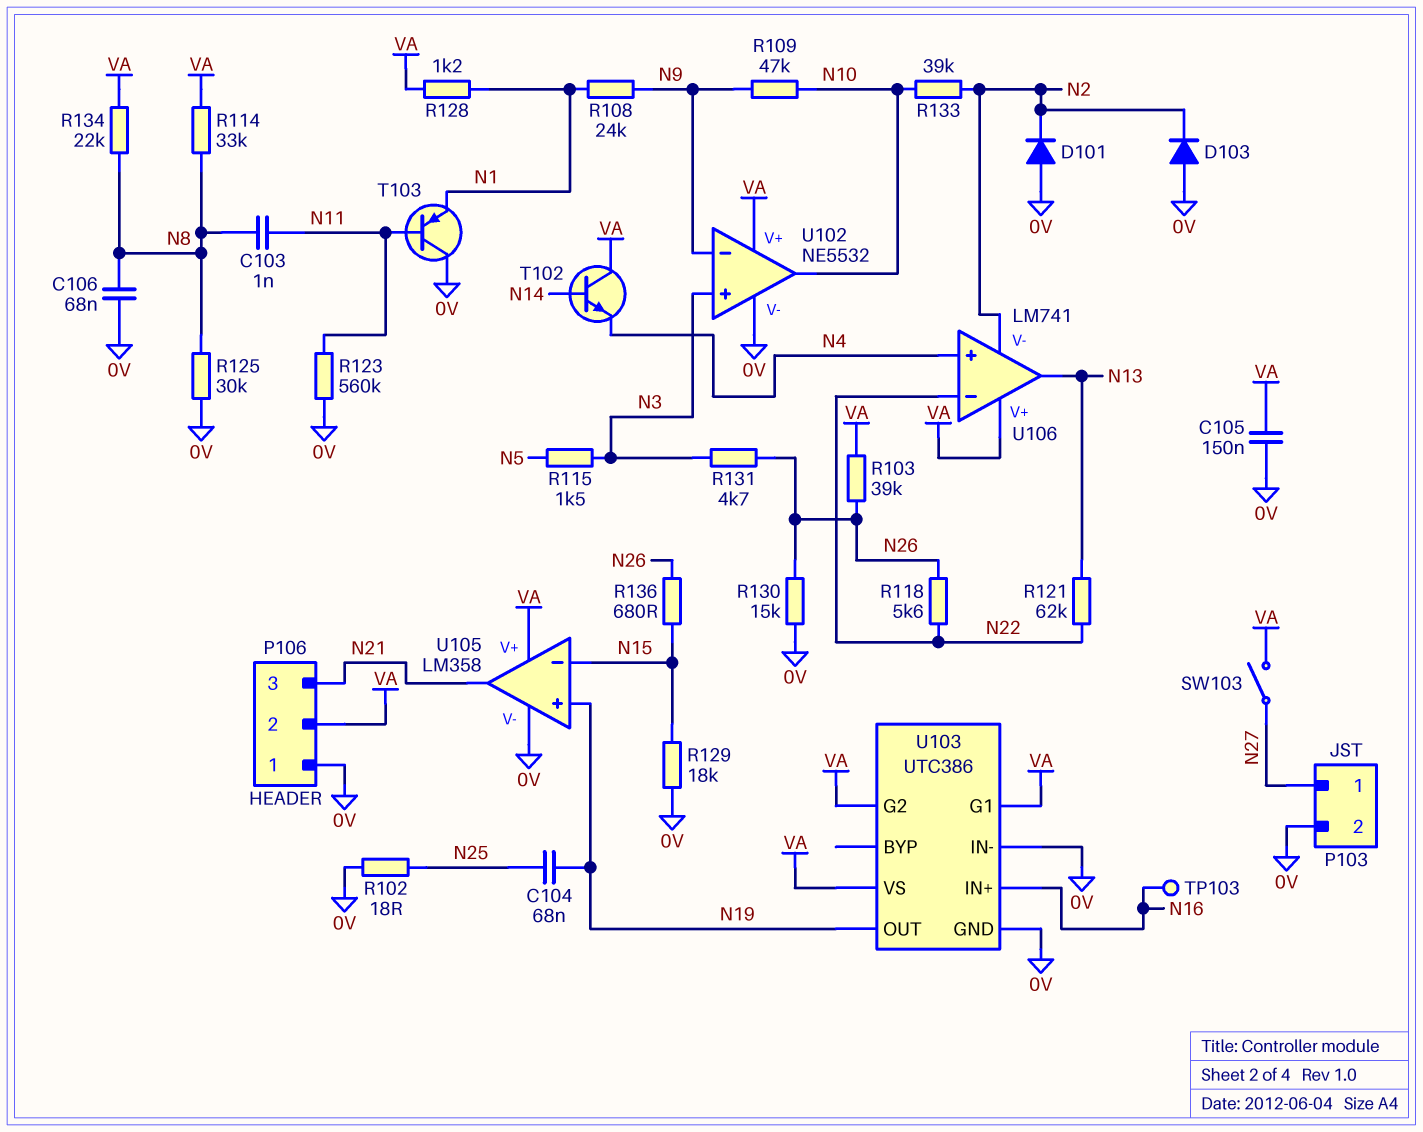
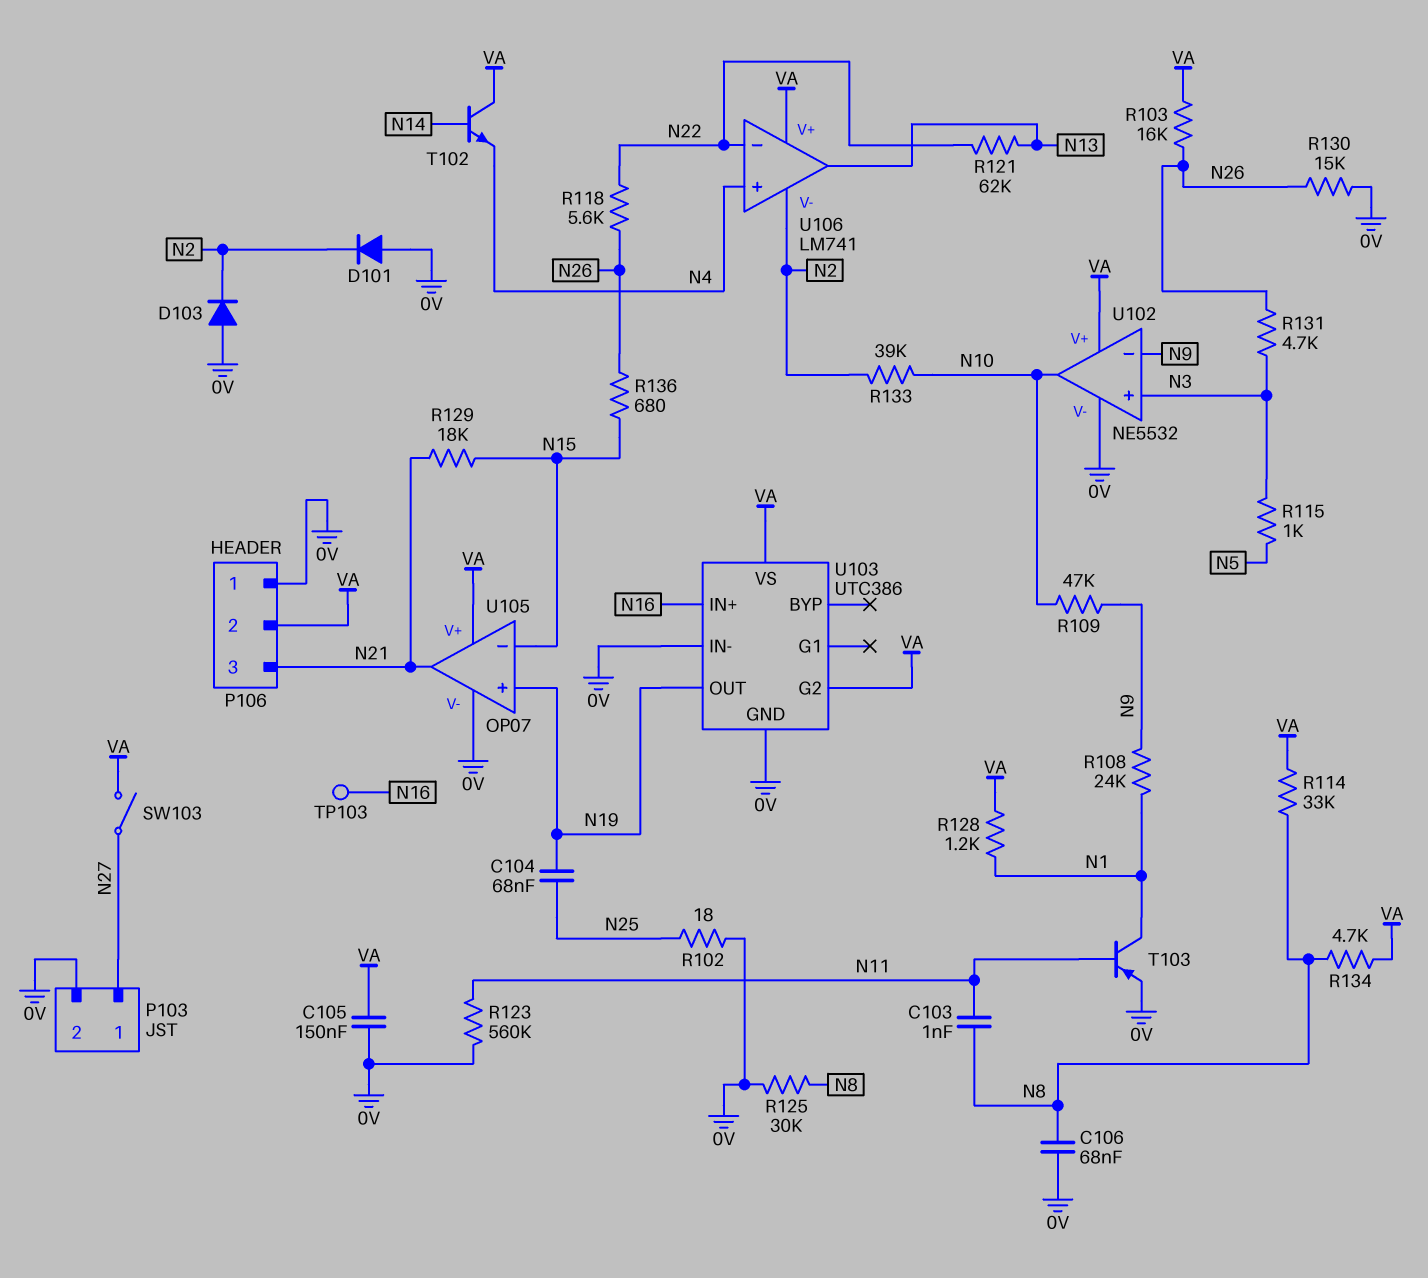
R103: 39k (N26, VA) -> 16k (N26, VA)
R115: 1.5k (N3, N5) -> 1k (N3, N5)
R129: 18k (0V, N15) -> 18k (N15, N21)
R134: 22k (N8, VA) -> 4.7k (N8, VA)
T103: PNP (B N11, C 0V, E N1) -> PNP (B N11, C N1, E 0V)
U103 pin G1: VA -> none
U105: LM358 -> OP07

